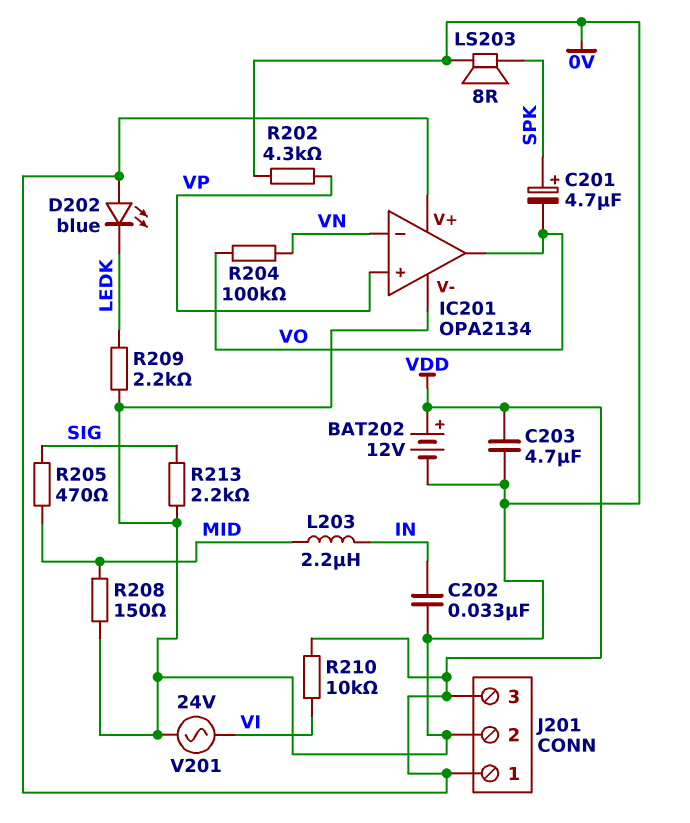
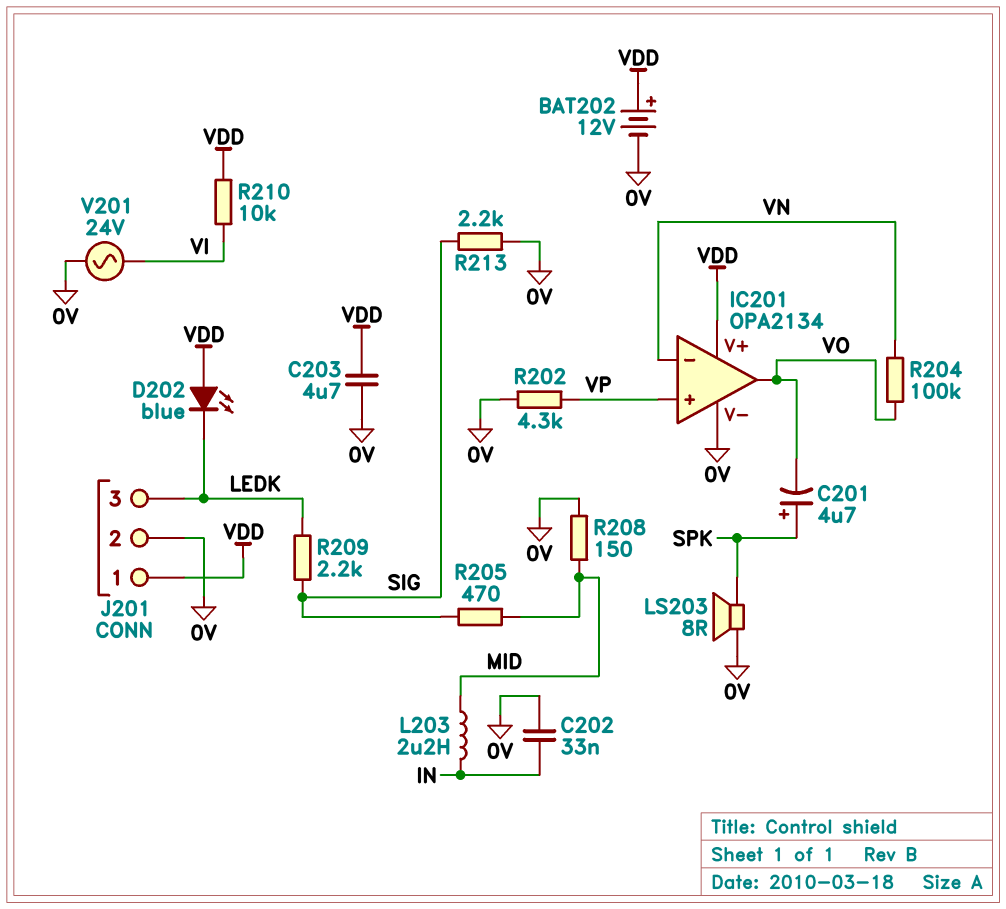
J201 pin 3: VDD -> LEDK
R209: 2.2k (0V, LEDK) -> 2.2k (LEDK, SIG)

